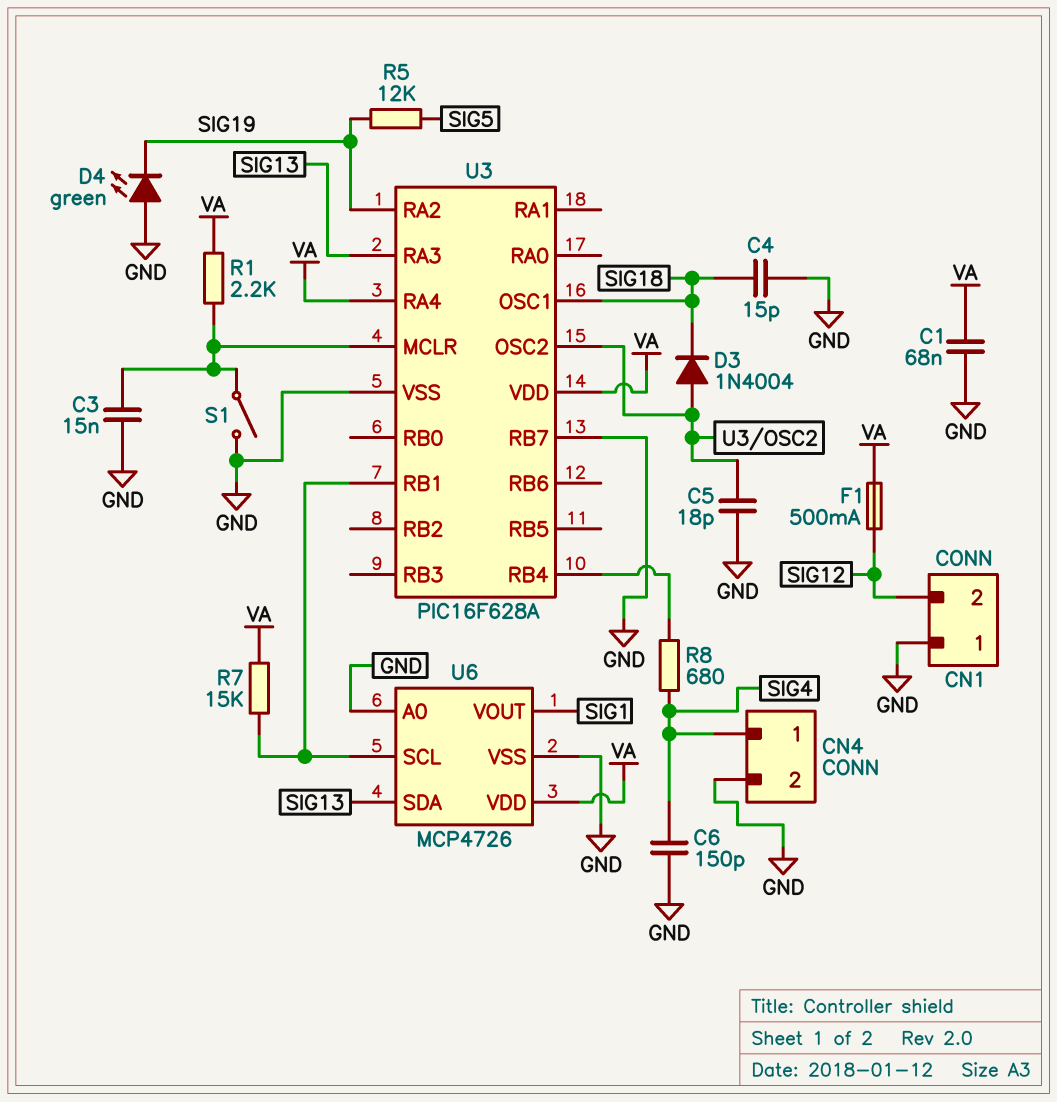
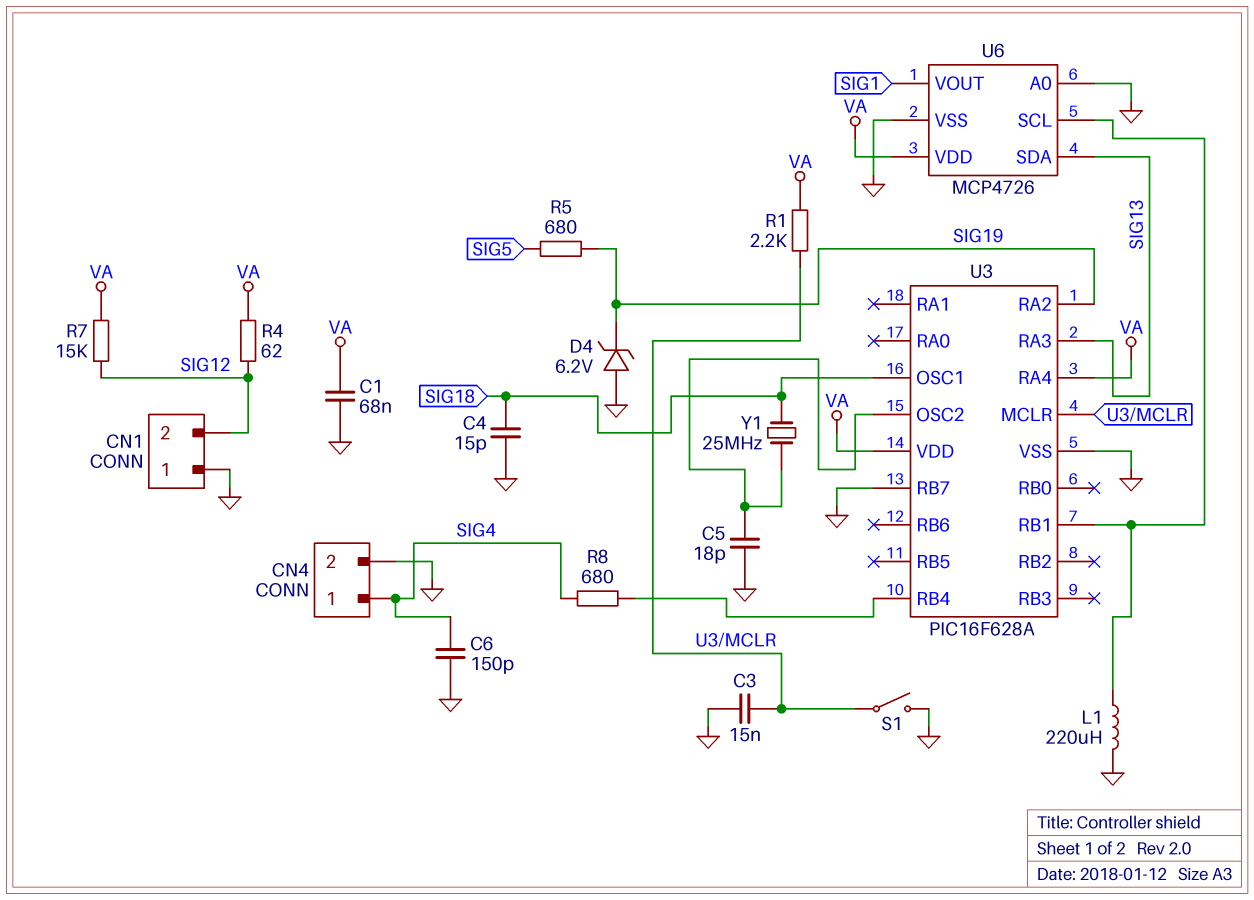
D3: diode 1N4004 (A U3/OSC2, K SIG18) -> none
D4: LED green (A GND, K SIG19) -> zener 6.2V (A GND, K SIG19)
F1: 500mA (SIG12, VA) -> none
L1: none -> 220uH (GND, U3/RB1)
R4: none -> 62 (SIG12, VA)
R5: 12k (SIG5, SIG19) -> 680 (SIG5, SIG19)
R7: 15k (U3/RB1, VA) -> 15k (SIG12, VA)
Y1: none -> 25MHz (SIG18, U3/OSC2)

